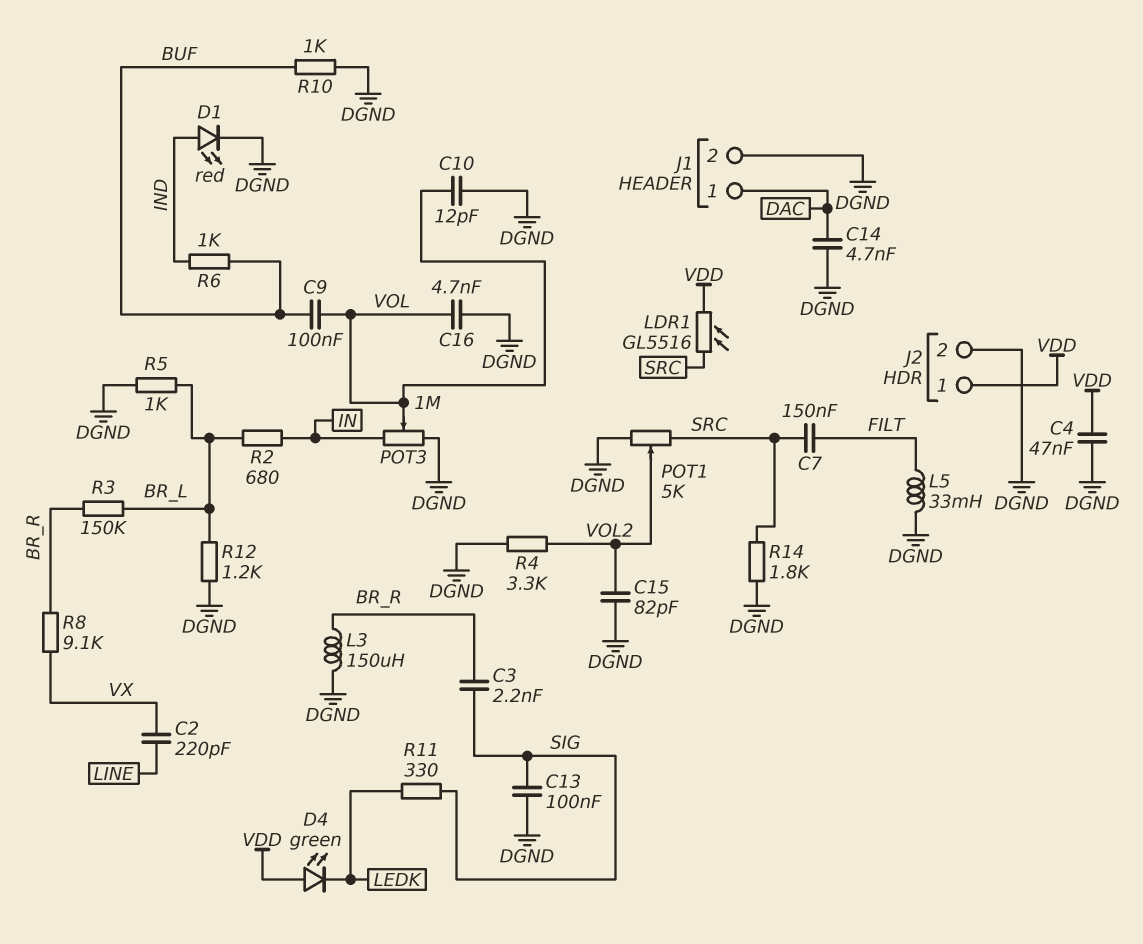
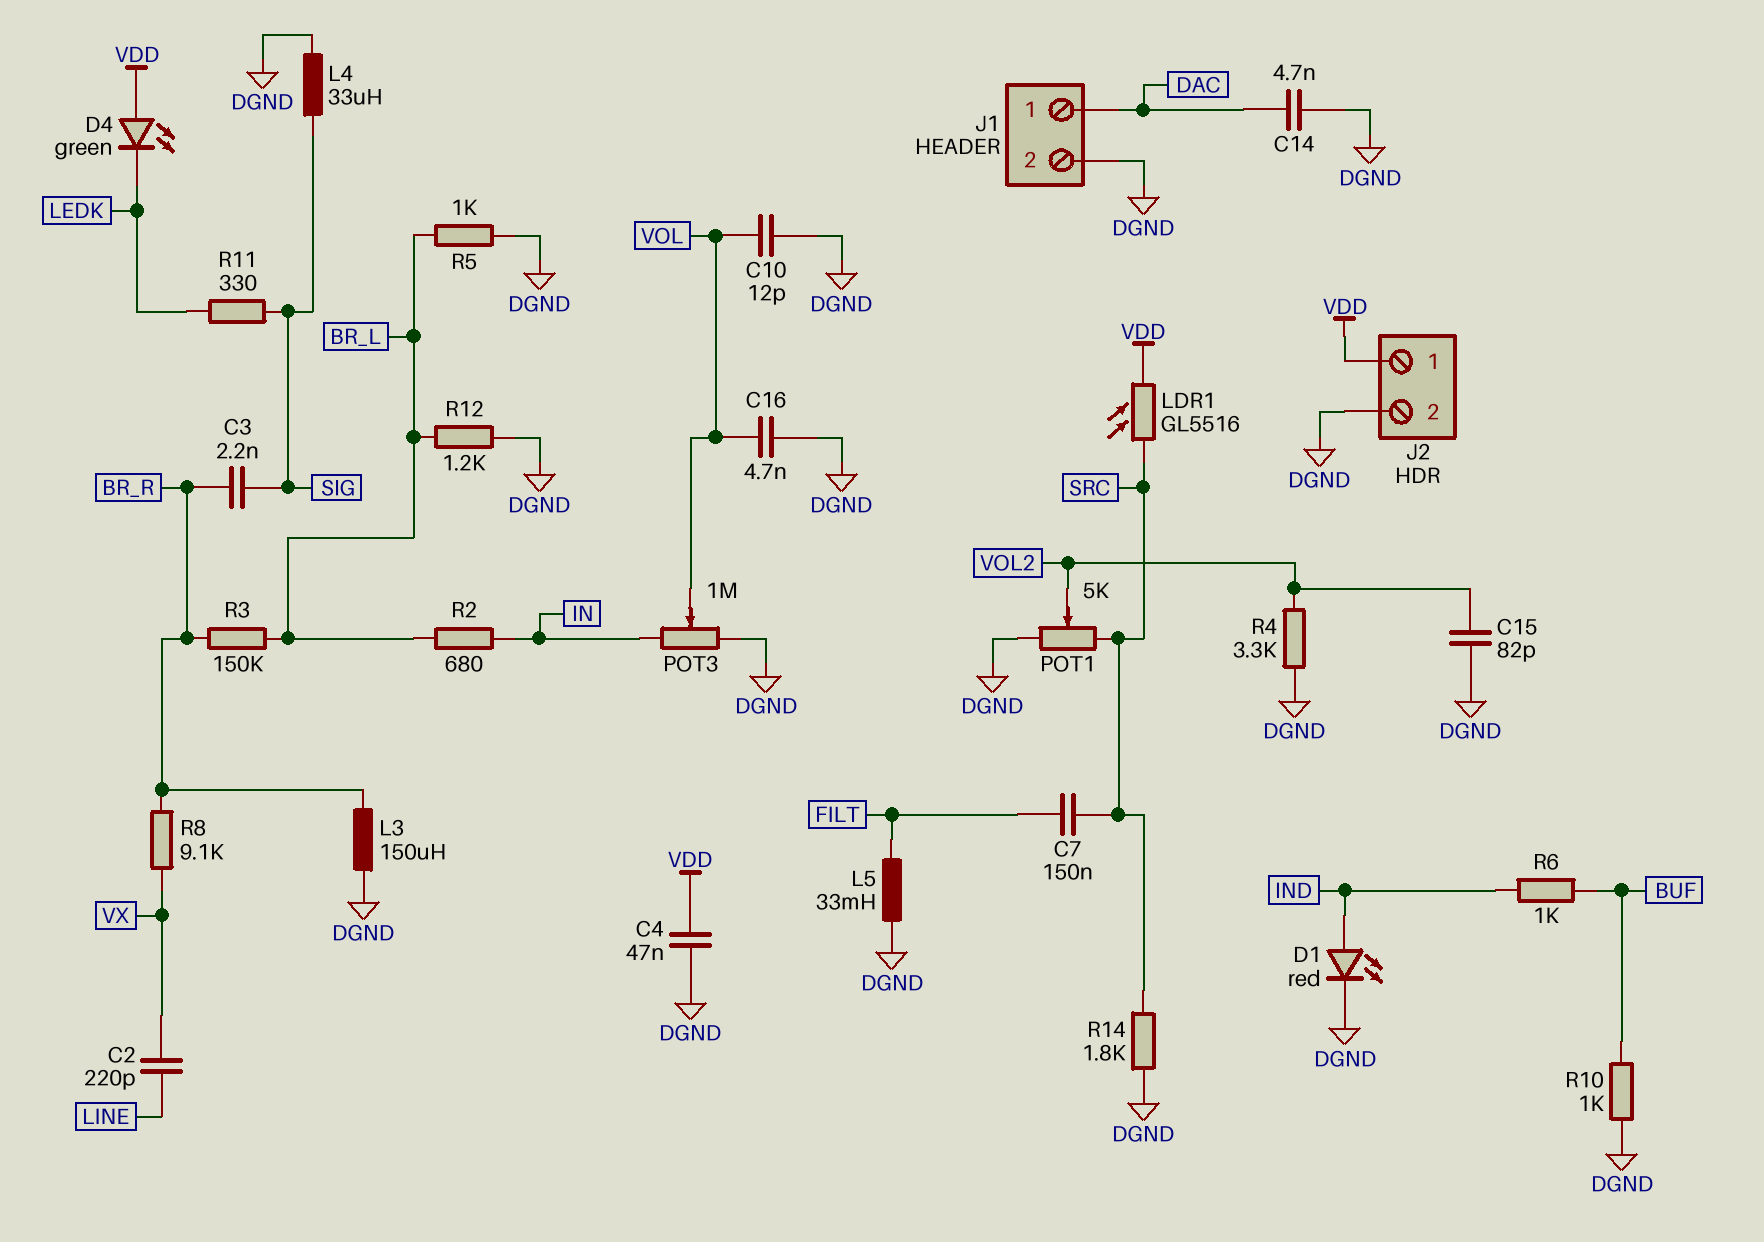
C9: 100nF (BUF, VOL) -> none
C13: 100nF (DGND, SIG) -> none
L4: none -> 33uH (DGND, SIG)

